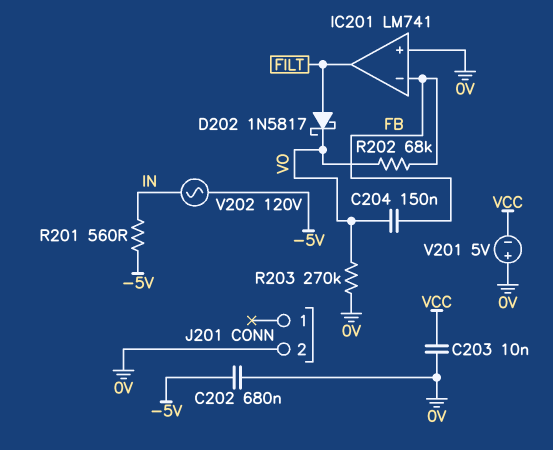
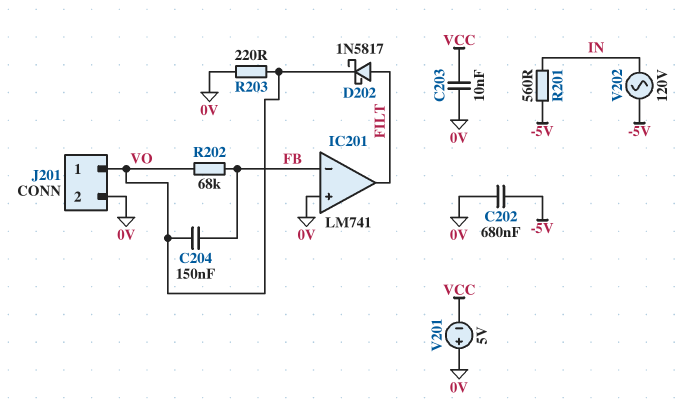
J201 pin 1: none -> VO
R203: 270k (0V, VO) -> 220 (0V, VO)

